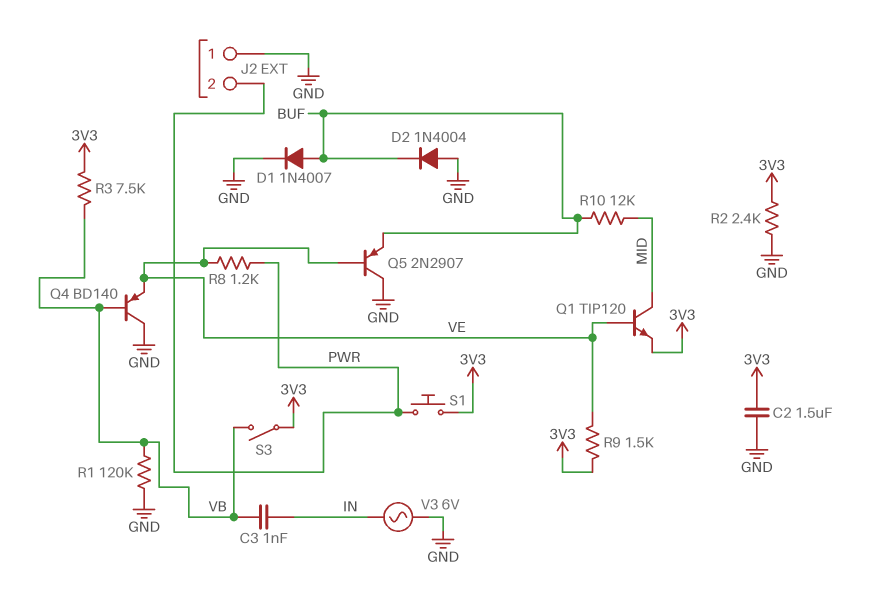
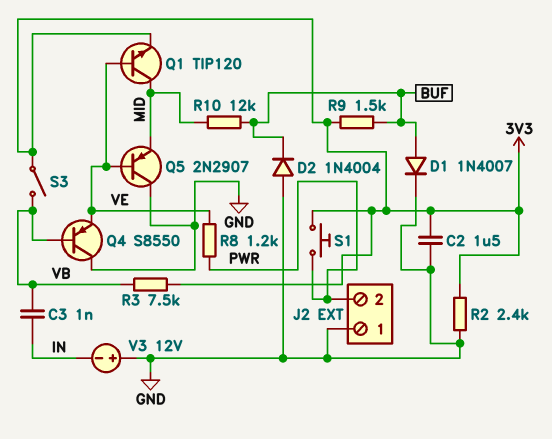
Q4: PNP BD140 (B VB, C GND, E VE) -> PNP S8550 (B VB, C GND, E VE)
Q5: PNP 2N2907 (B VE, C GND, E BUF) -> PNP 2N2907 (B VE, C GND, E MID)
R1: 120k (GND, VB) -> none
R9: 1.5k (3V3, VE) -> 1.5k (3V3, BUF)
V3: AC 6V (GND, IN) -> 12V (plus GND, minus IN)

